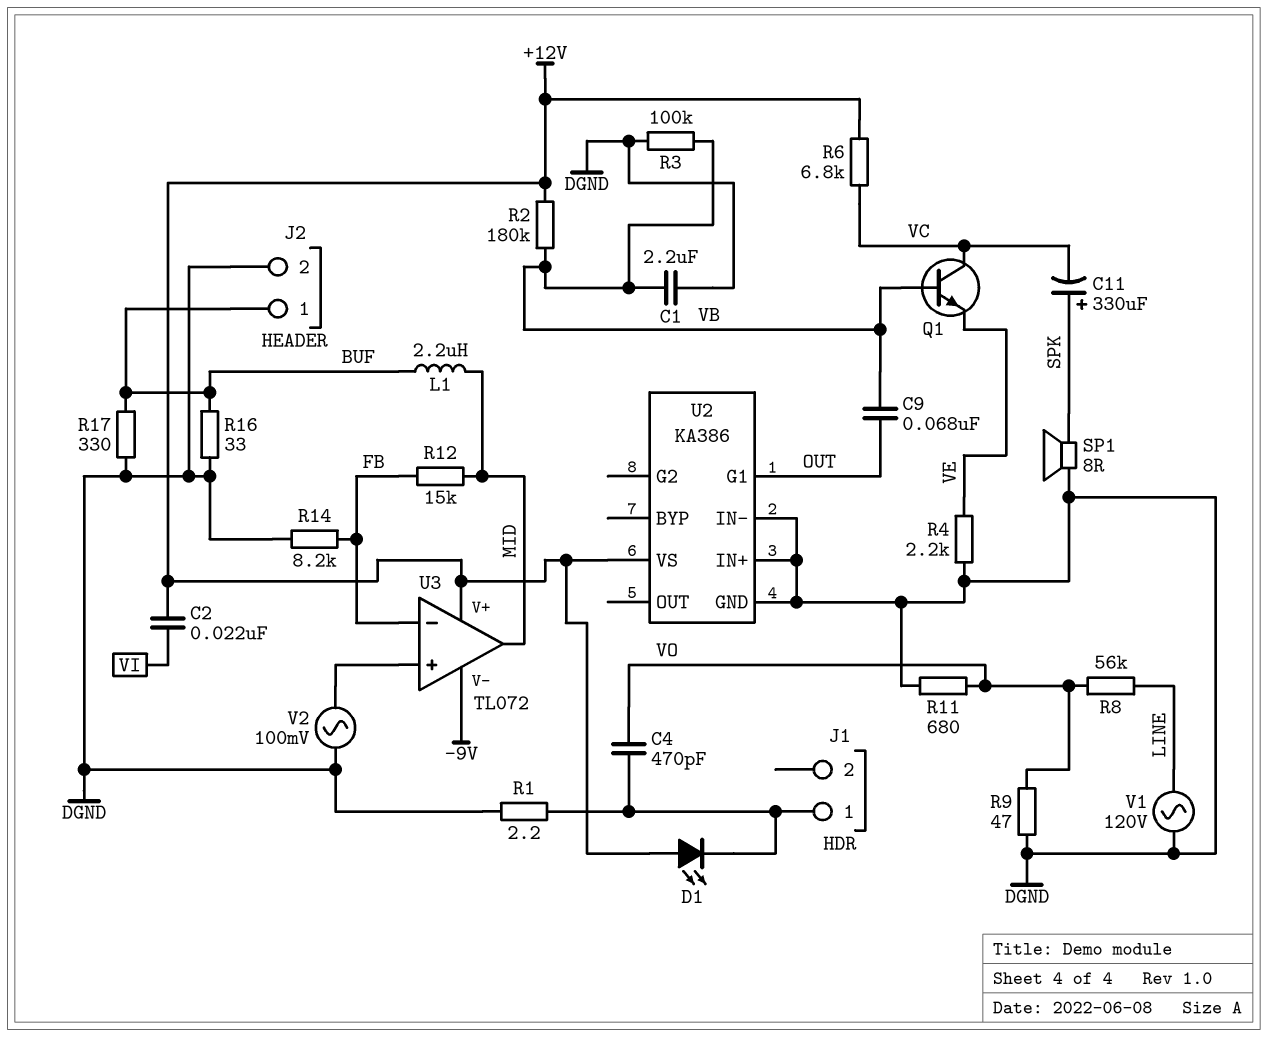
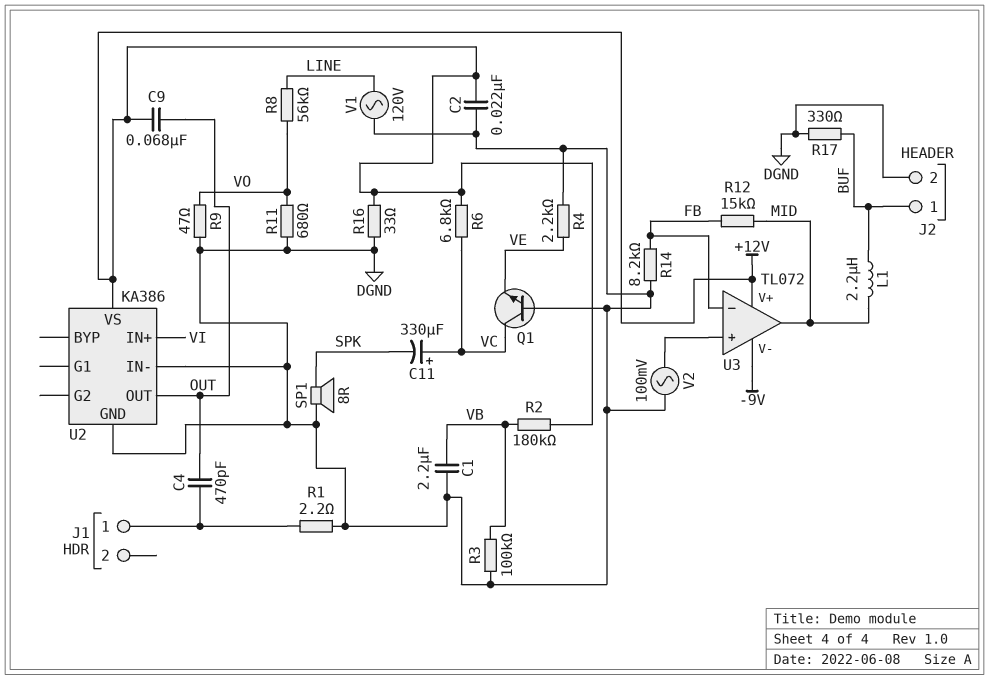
C2: 22nF (+12V, VI) -> 22nF (+12V, DGND)
C4: 470pF (J1/1, VO) -> 470pF (J1/1, OUT)
C9: 68nF (OUT, VB) -> 68nF (+12V, OUT)
C11: 330uF (plus SPK, minus VC) -> 330uF (plus VC, minus SPK)
D1: LED (A +12V, K J1/1) -> none
Q1: NPN (B VB, C VC, E VE) -> NPN (B DGND, C VC, E VE)
R16: 33 (BUF, DGND) -> 33 (+12V, DGND)
U2 pin G1: OUT -> none
U2 pin IN+: DGND -> VI
U2 pin OUT: none -> OUT

